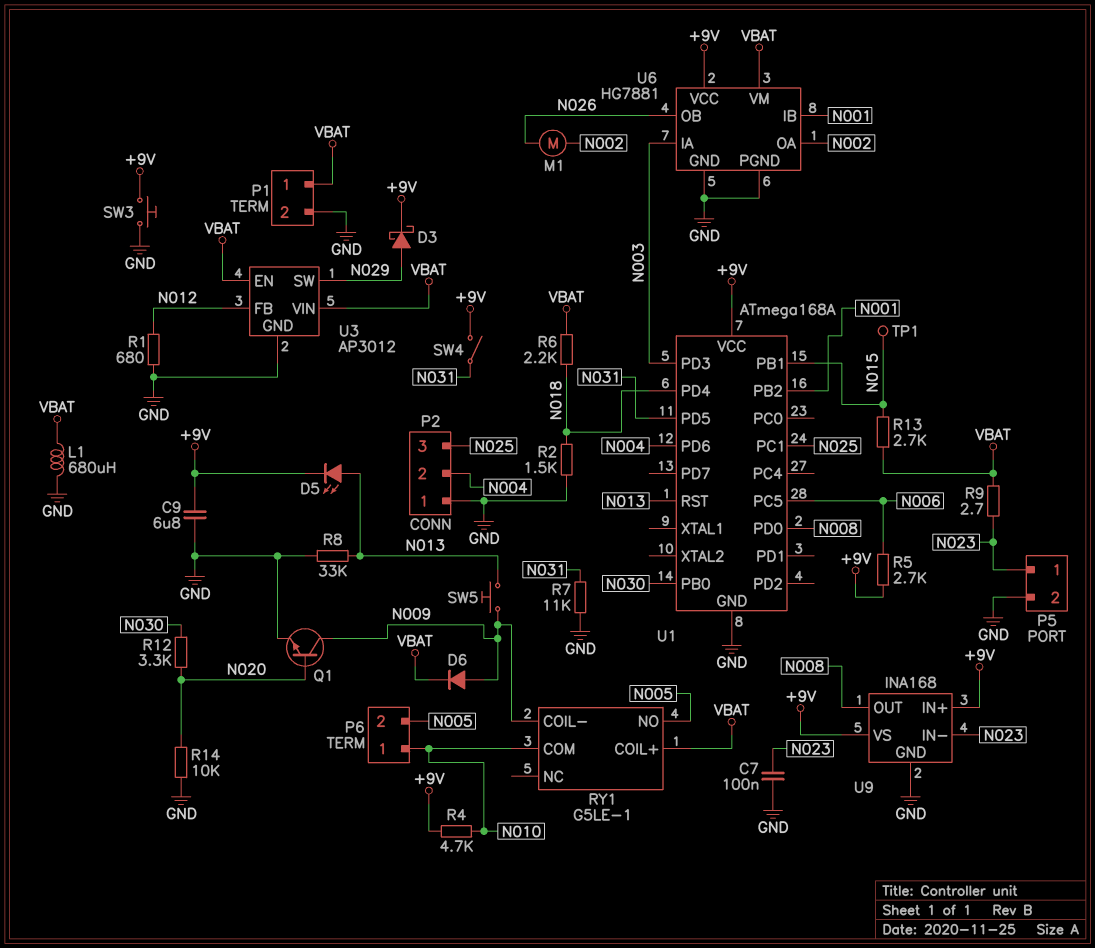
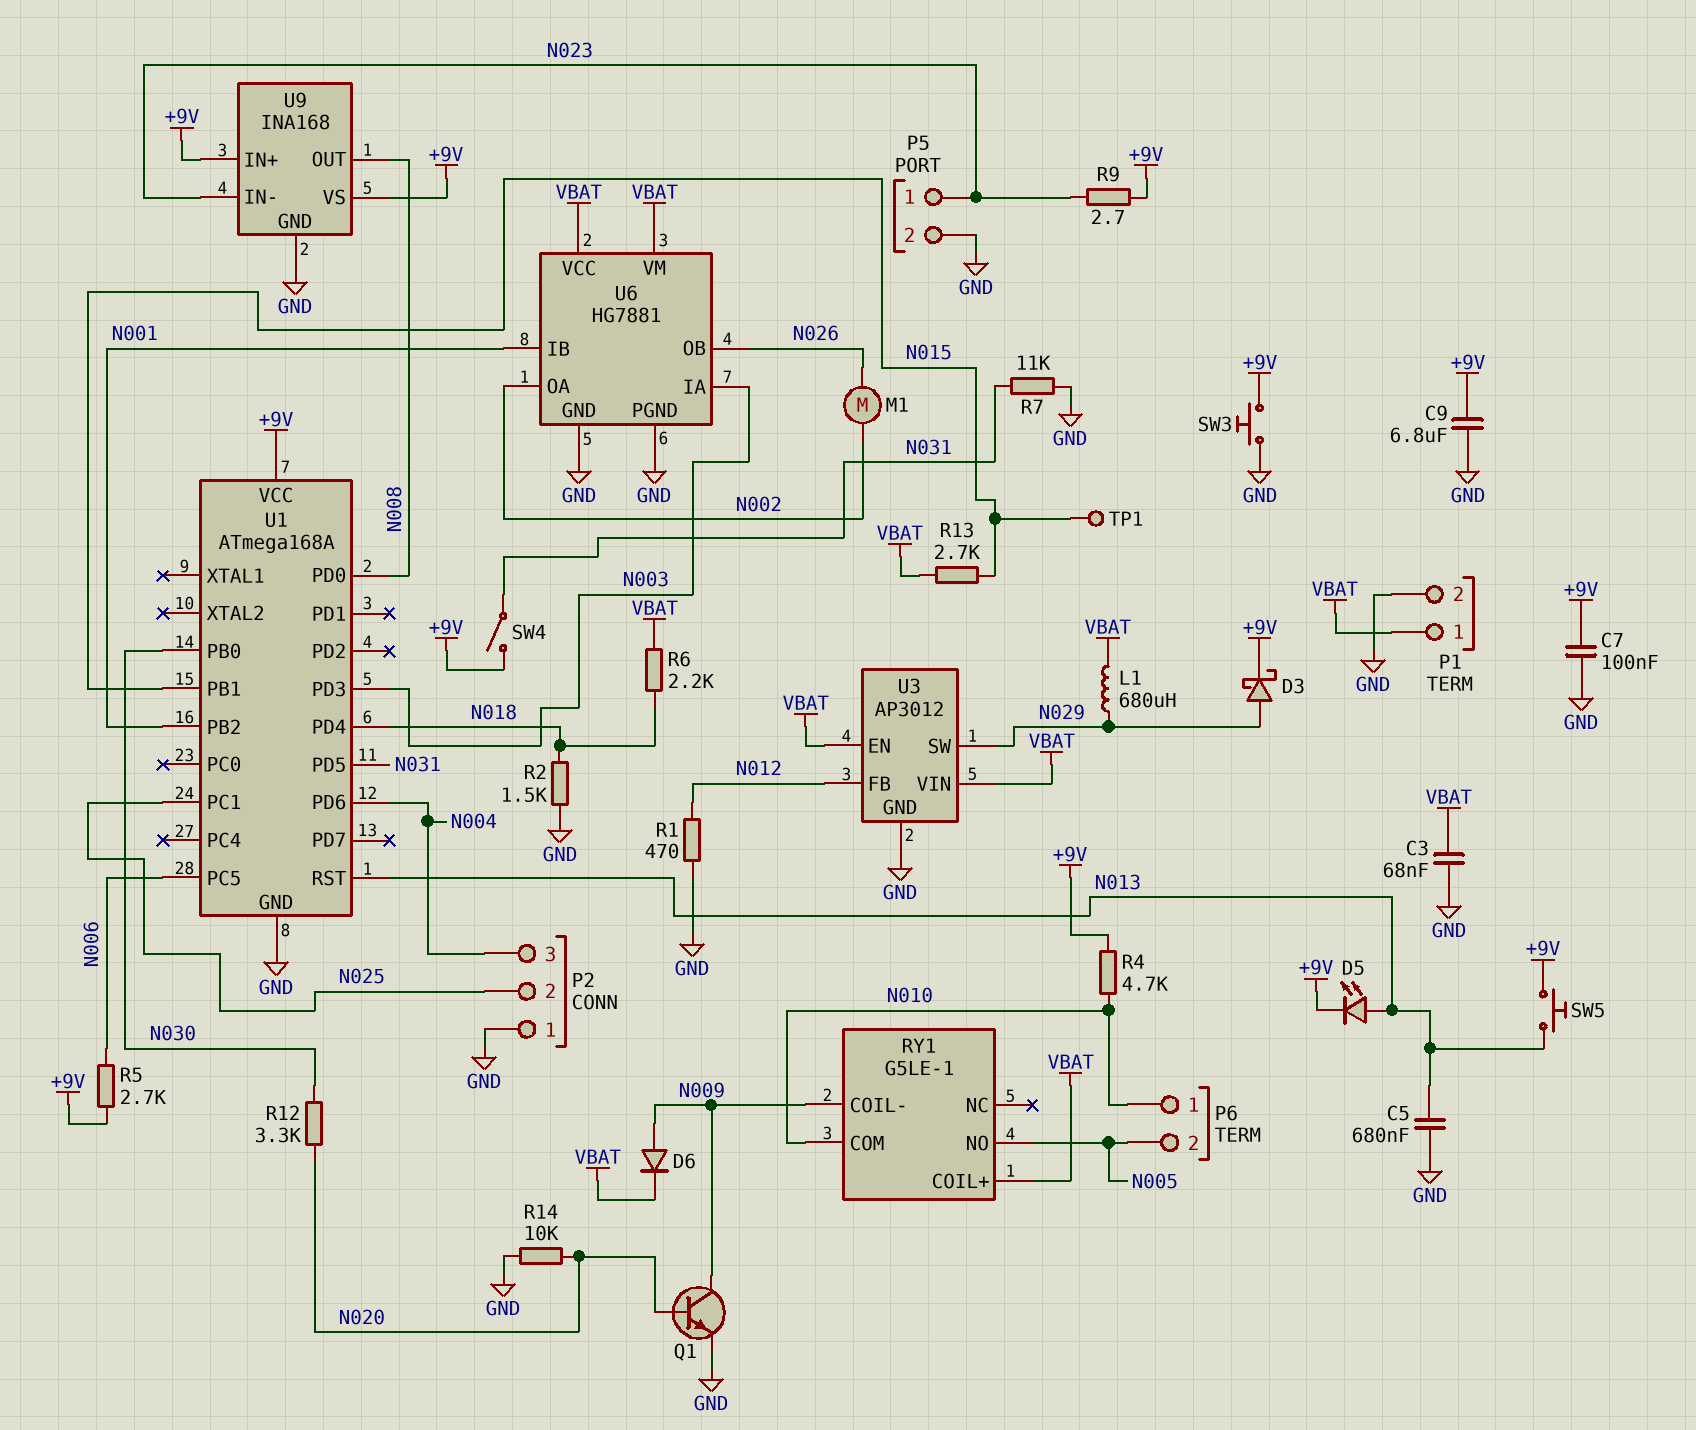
C3: none -> 68nF (GND, VBAT)
C5: none -> 680nF (GND, N013)
C7: 100nF (GND, N023) -> 100nF (+9V, GND)
L1: 680uH (GND, VBAT) -> 680uH (N029, VBAT)
P2 pin 2: N004 -> N025
P2 pin 3: N025 -> N004
R1: 680 (GND, N012) -> 470 (GND, N012)
R8: 33k (GND, N013) -> none
R9: 2.7 (N023, VBAT) -> 2.7 (+9V, N023)
SW5: button (N009, N013) -> button (+9V, N013)
U6 pin VCC: +9V -> VBAT

